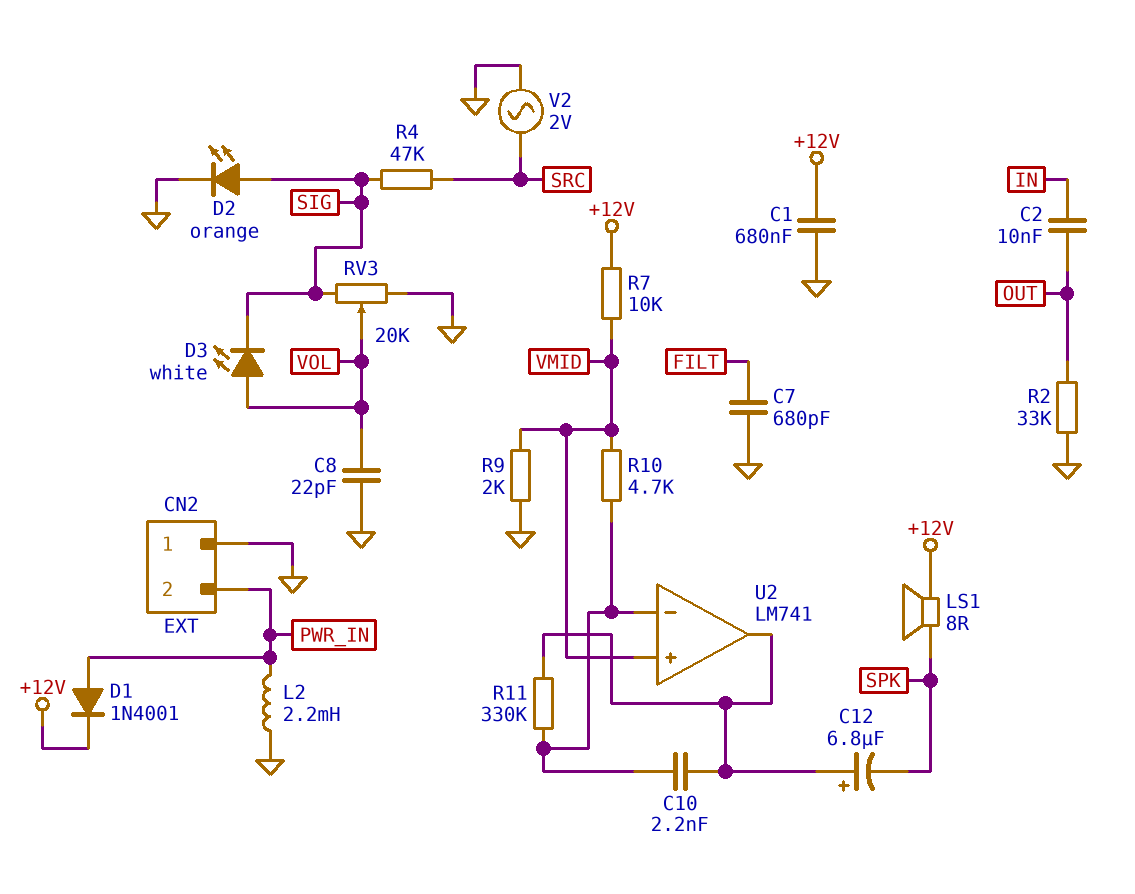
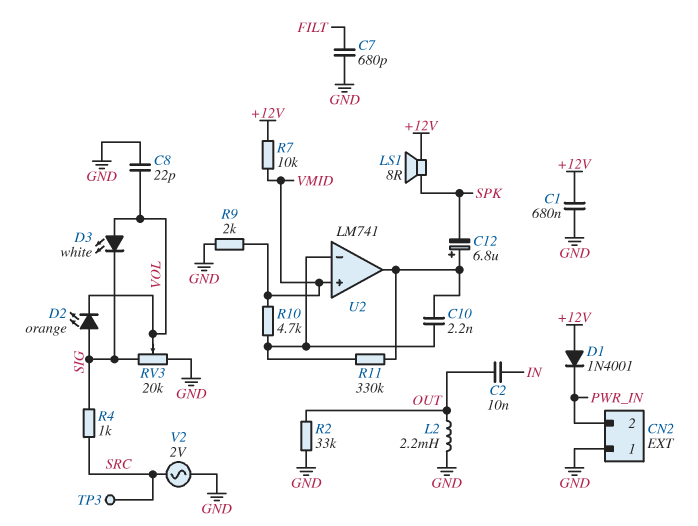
D1: diode 1N4001 (A PWR_IN, K +12V) -> diode 1N4001 (A +12V, K PWR_IN)
D2: LED orange (A SIG, K GND) -> LED orange (A SIG, K VOL)
L2: 2.2mH (GND, PWR_IN) -> 2.2mH (GND, OUT)
R4: 47k (SIG, SRC) -> 1k (SIG, SRC)
TP3: none -> test point (SRC)

